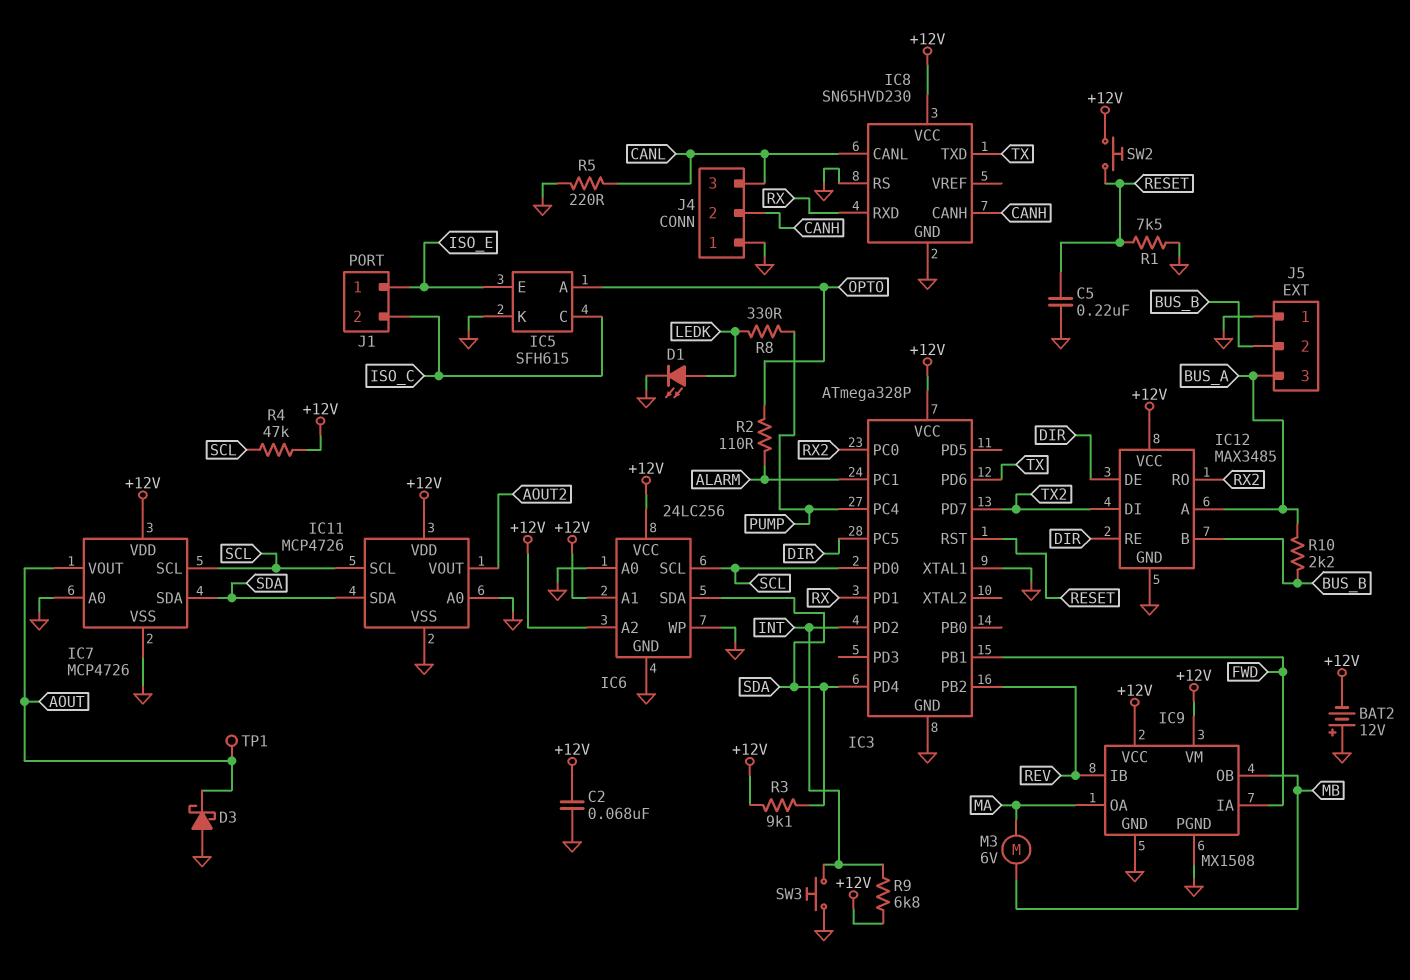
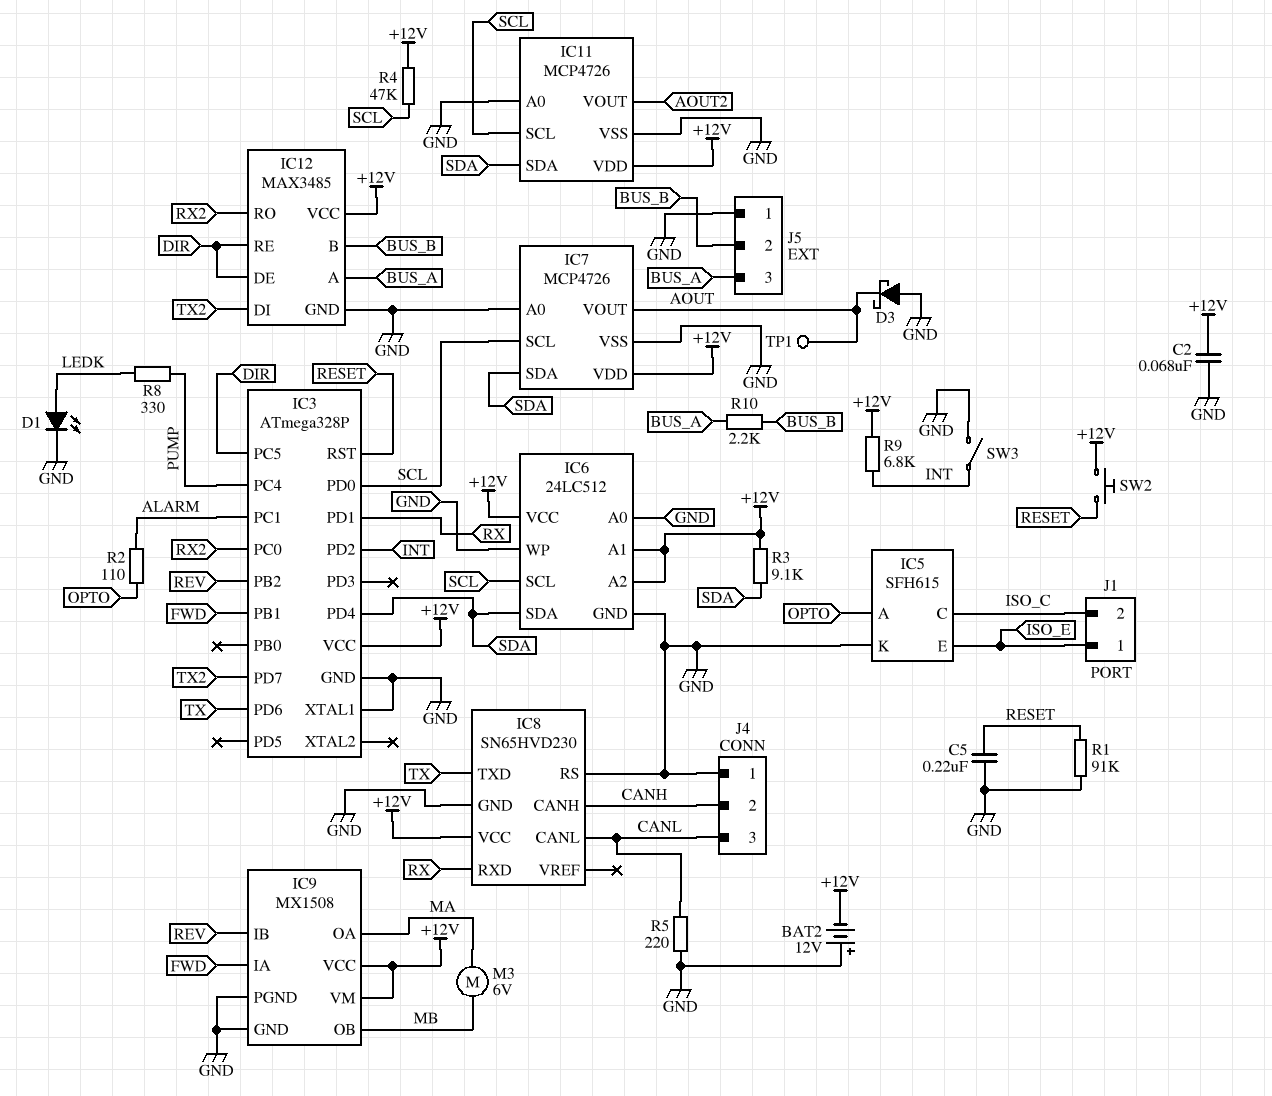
IC6: 24LC256 -> 24LC512
R1: 7.5k (GND, RESET) -> 91k (GND, RESET)
SW3: button (GND, INT) -> switch (GND, INT)

